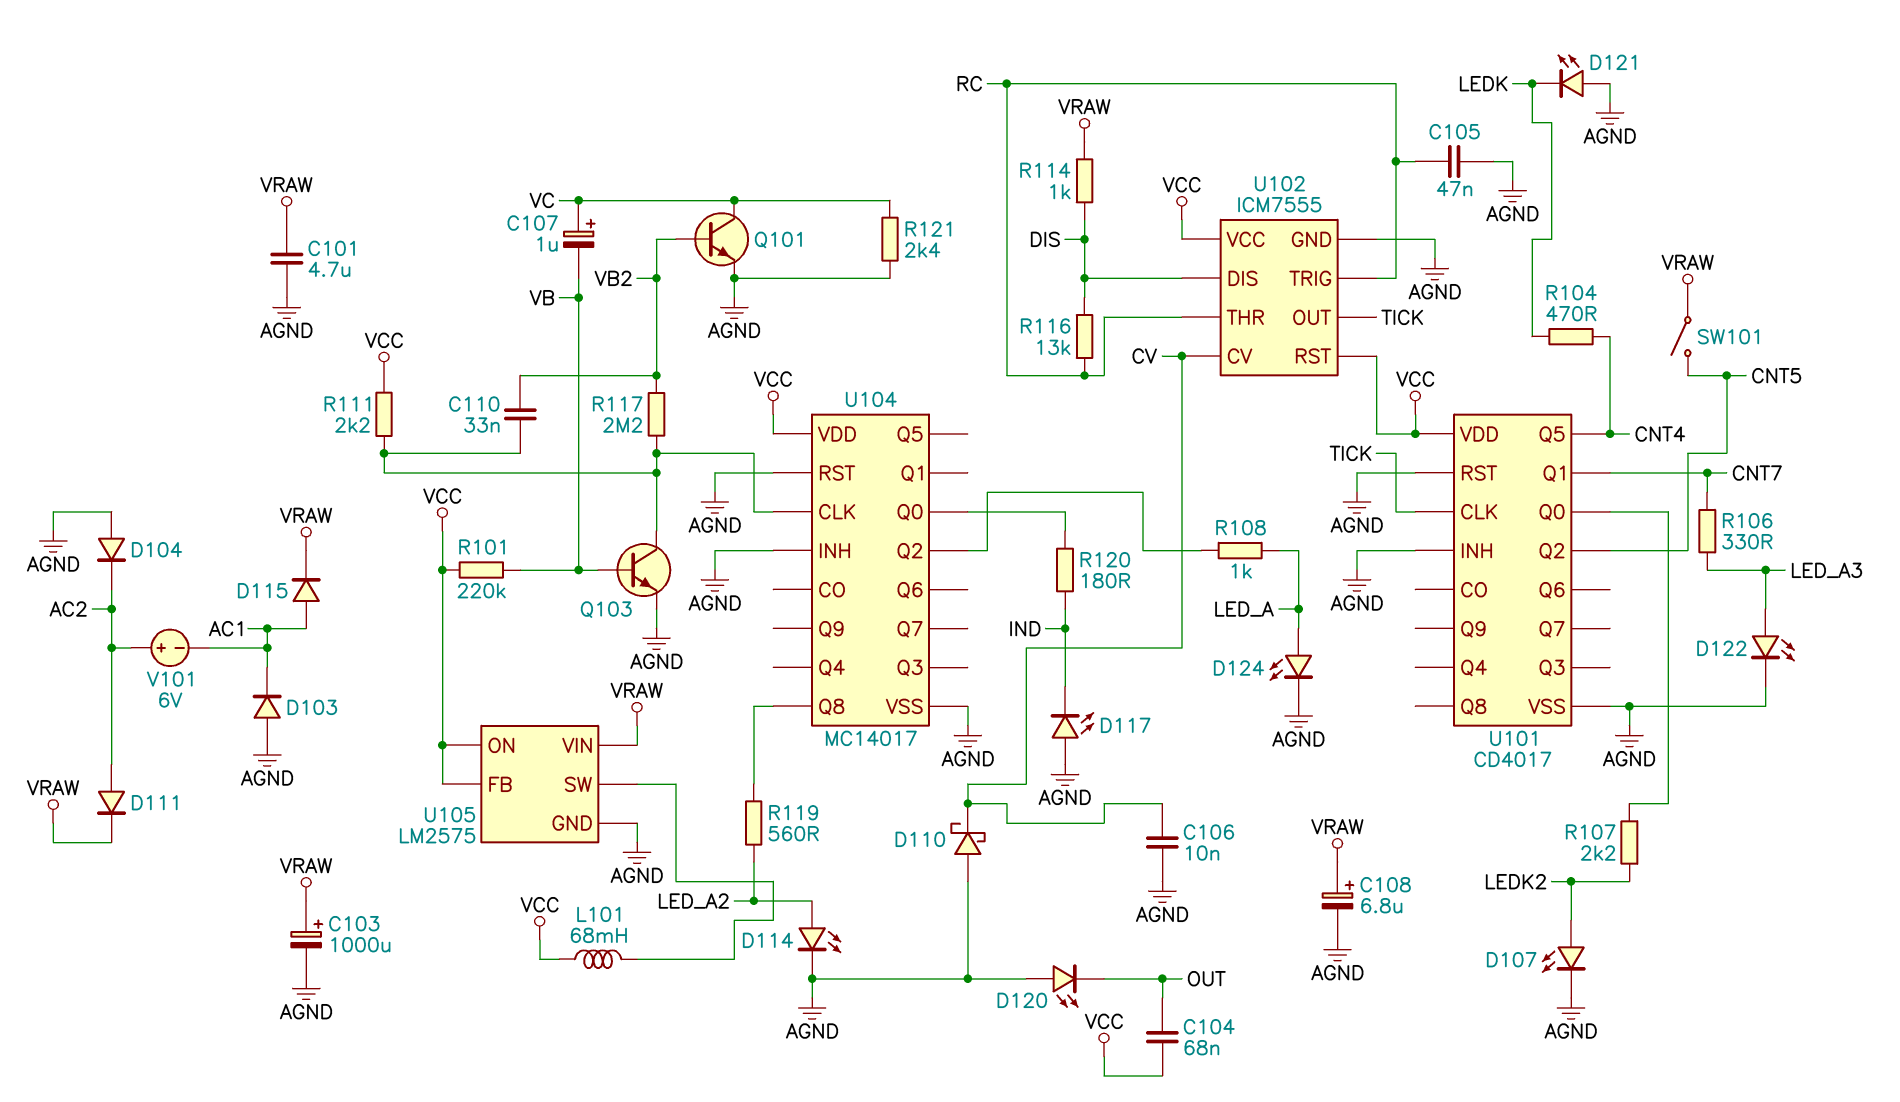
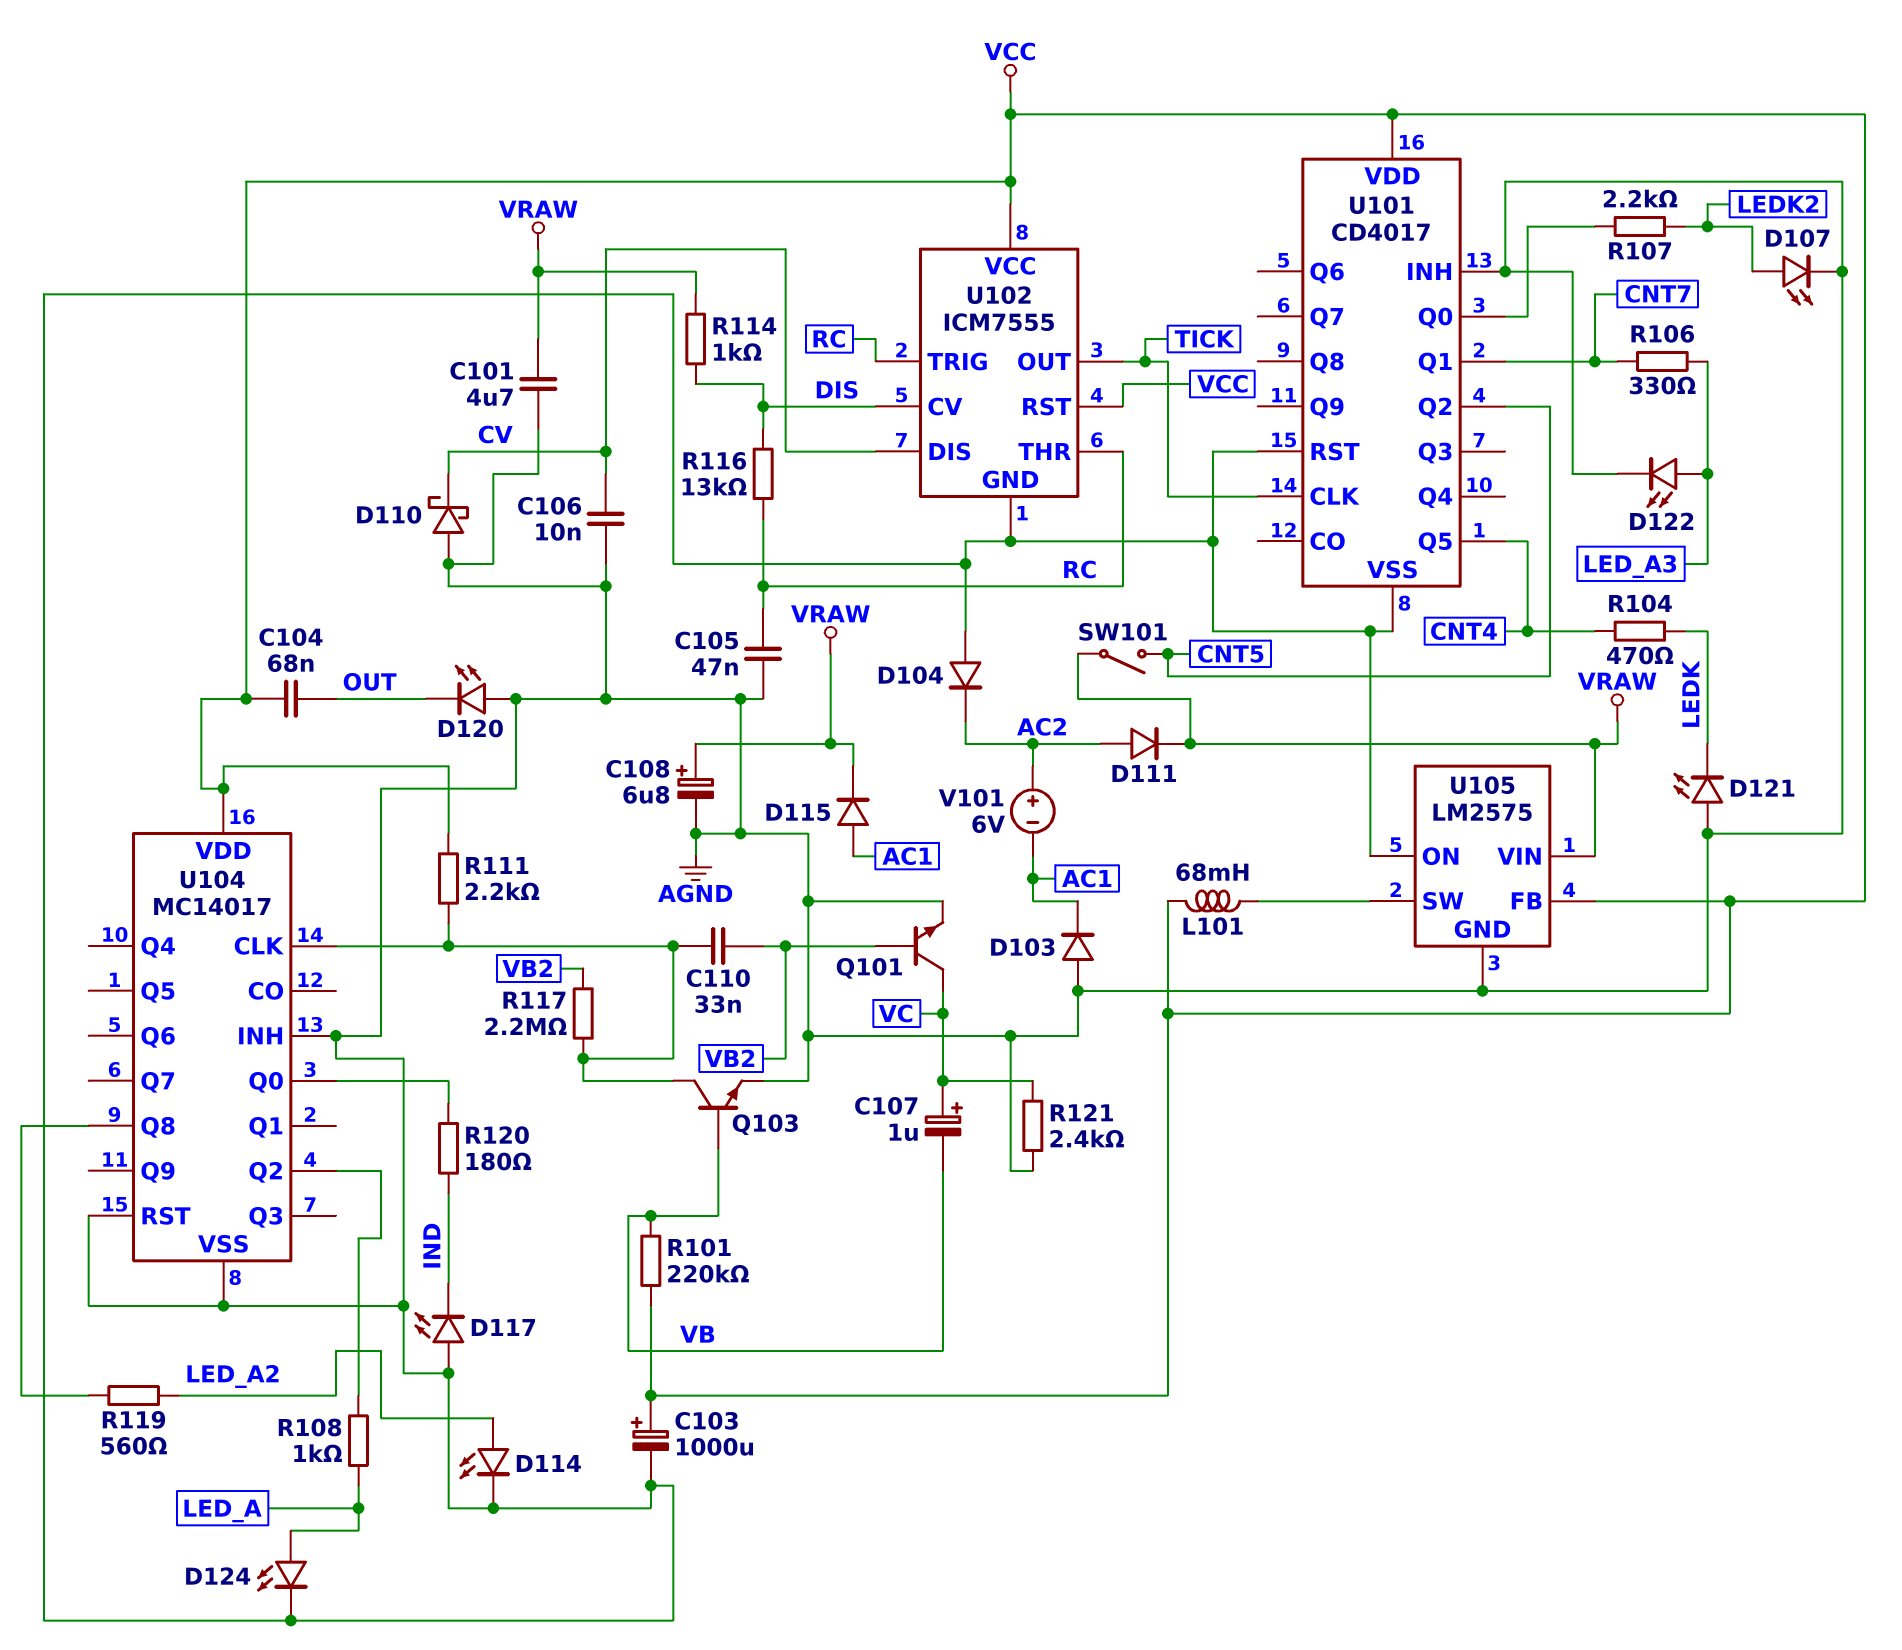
C103: 1000uF (plus VRAW, minus AGND) -> 1000uF (plus VCC, minus AGND)
U102 pin CV: CV -> DIS
U102 pin DIS: DIS -> CV
U105 pin ON: VCC -> AGND

